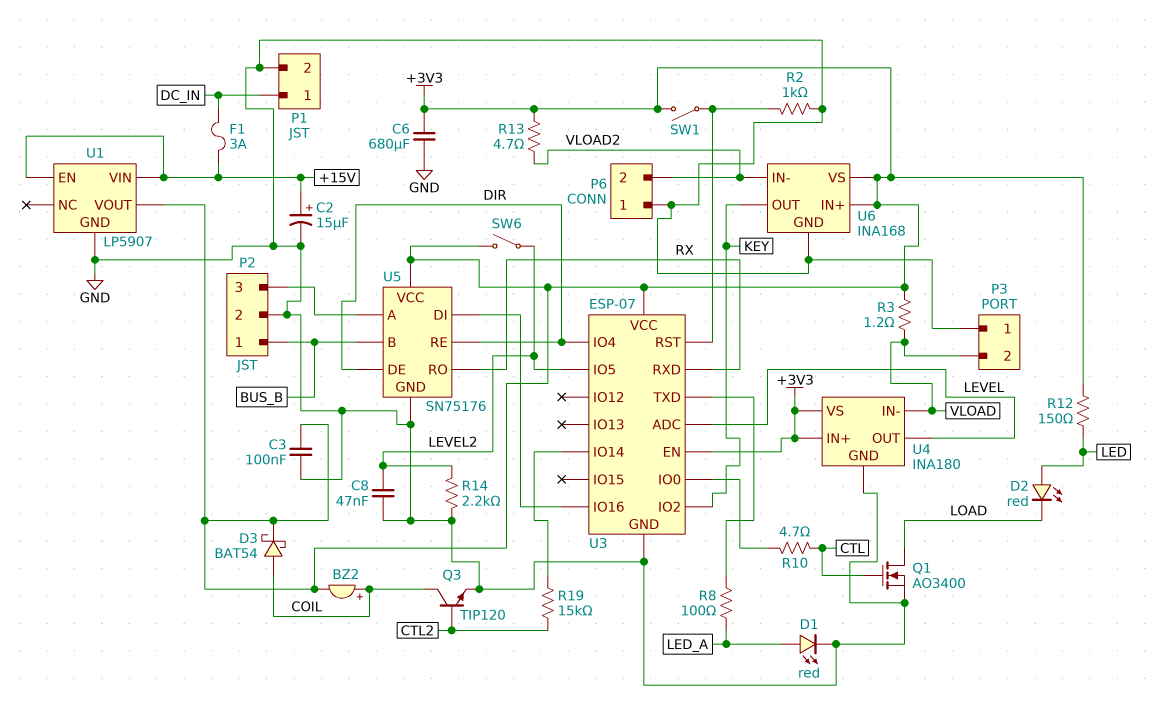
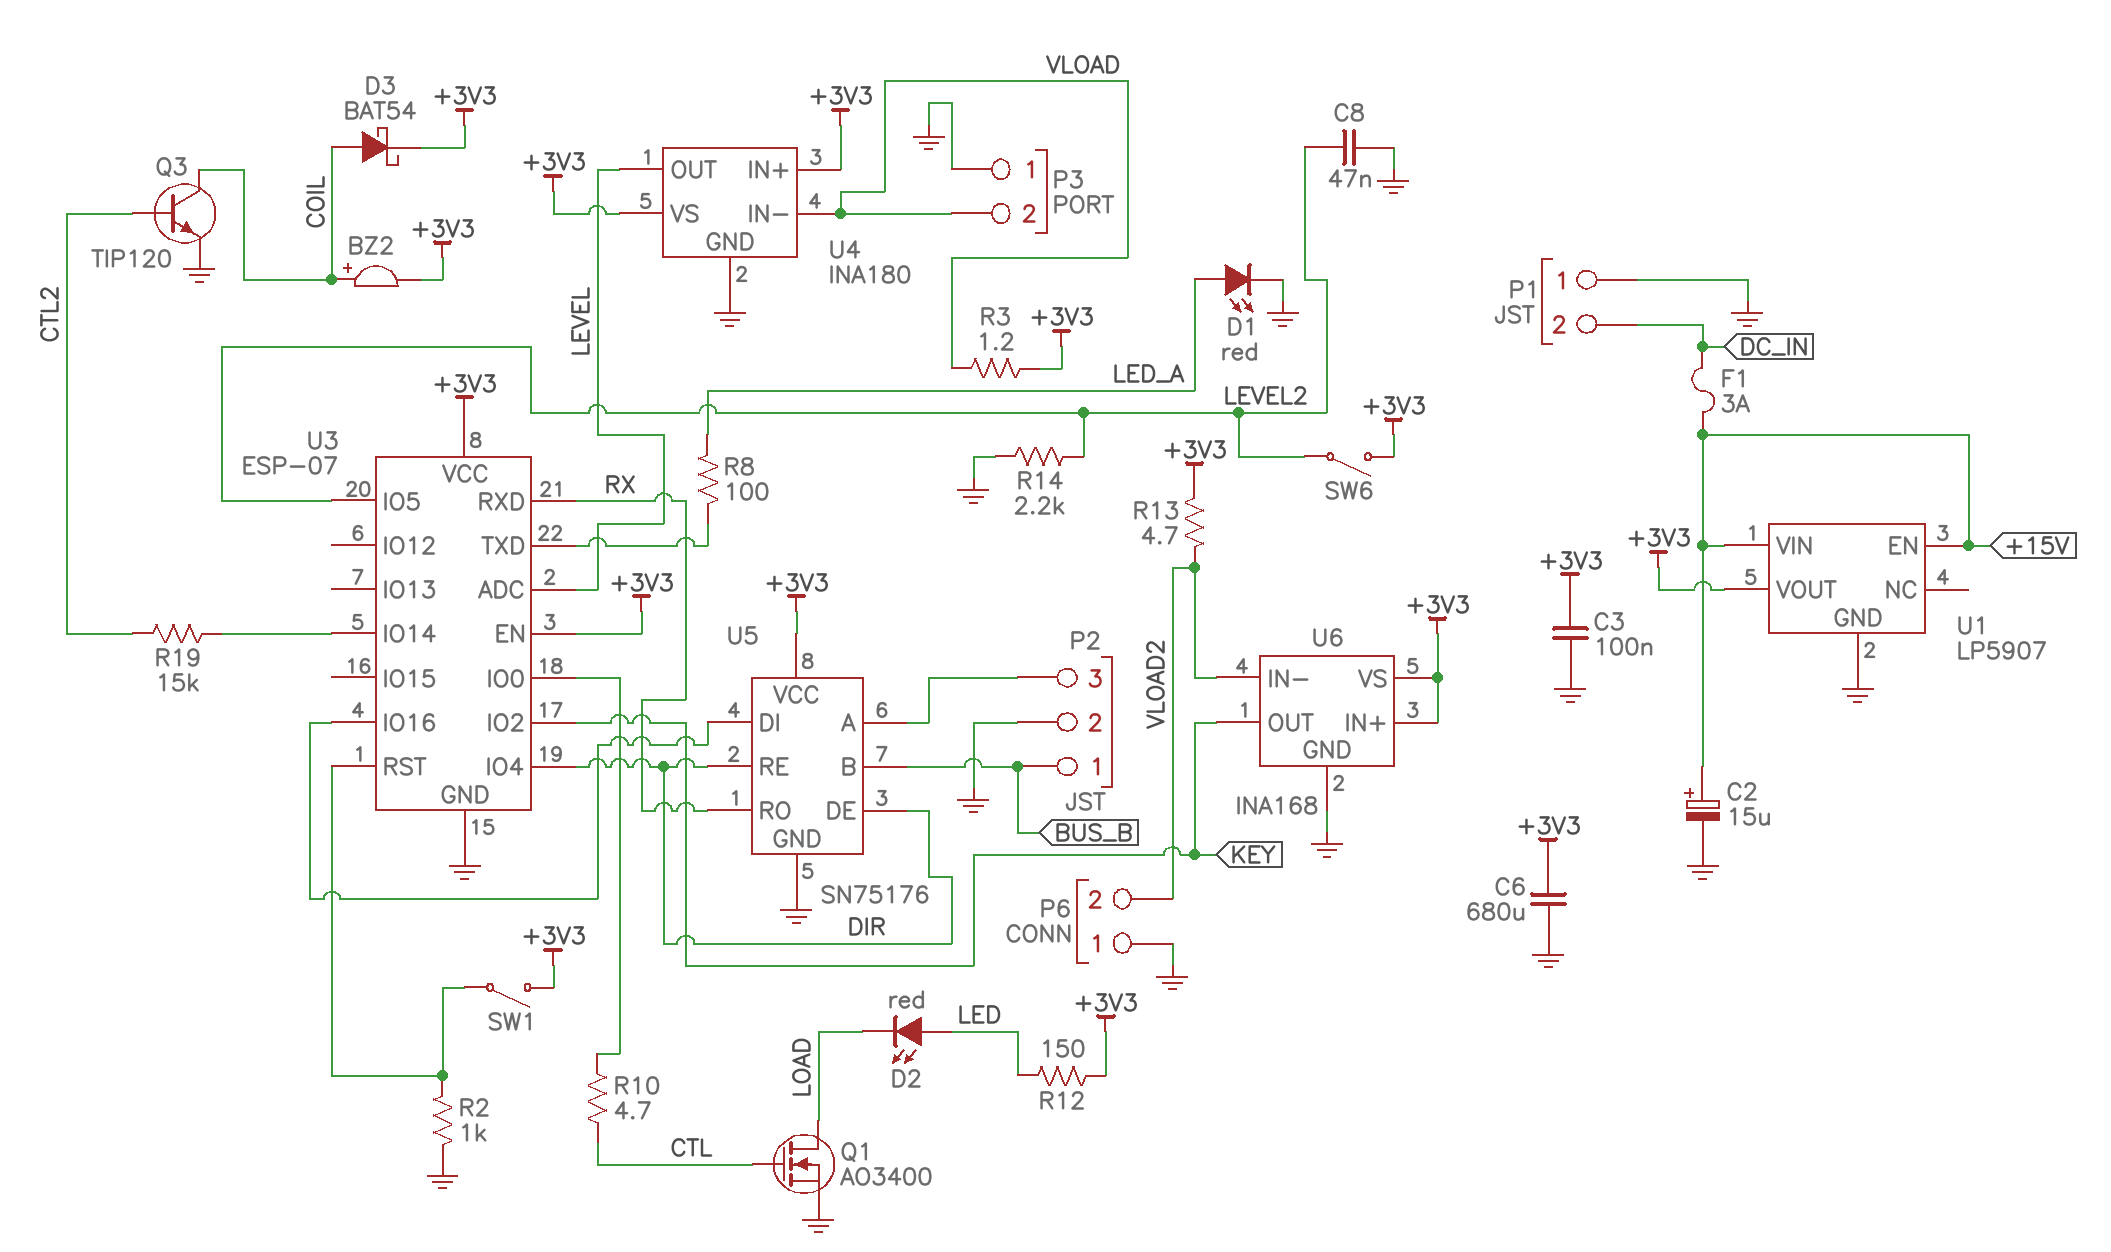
P1 pin 1: DC_IN -> GND
P1 pin 2: GND -> DC_IN

